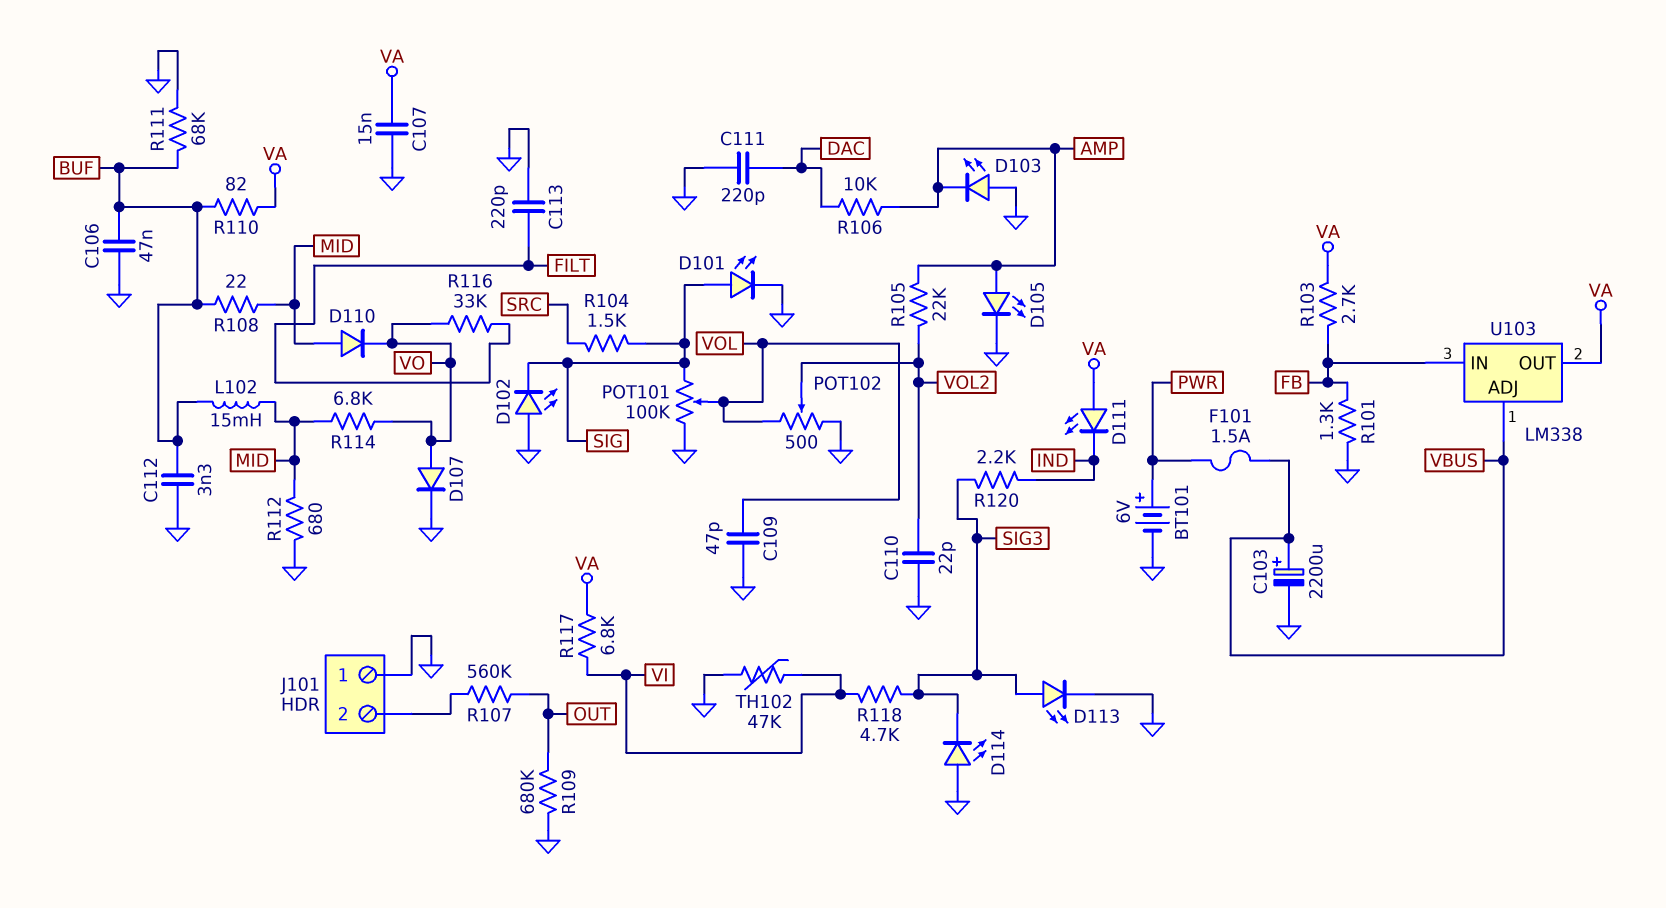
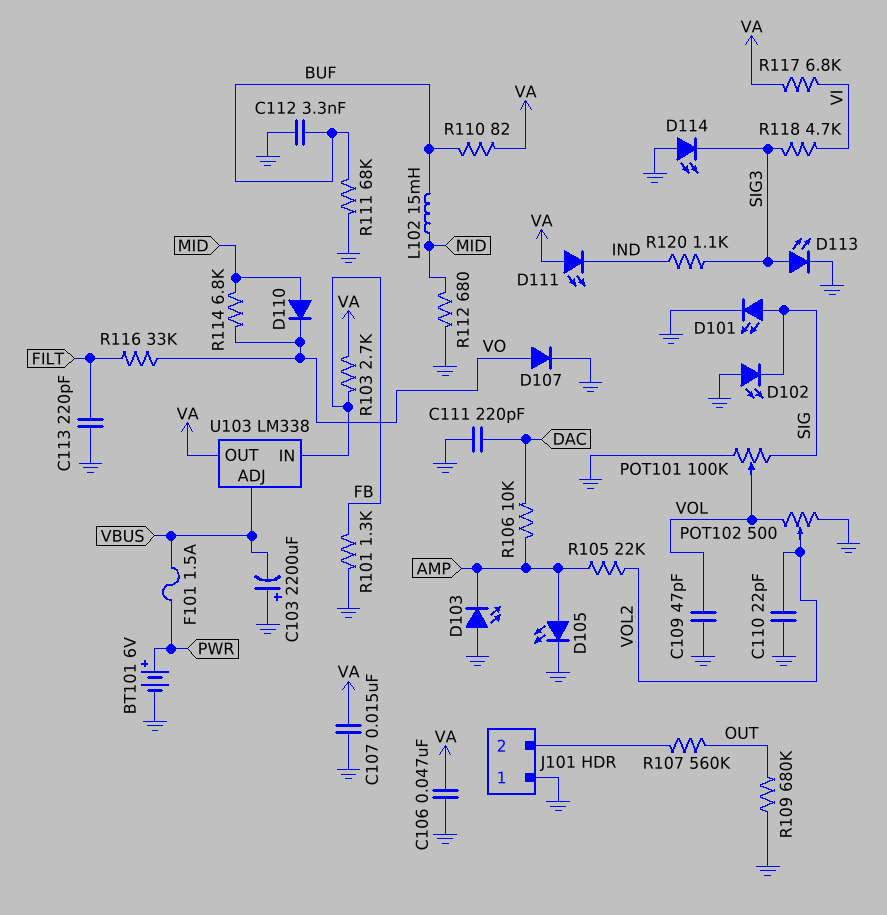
C103: 2200uF (plus VBUS, minus GND) -> 2200uF (plus GND, minus VBUS)
C106: 47nF (BUF, GND) -> 47nF (GND, VA)
R104: 1.5k (SIG, SRC) -> none
R108: 22 (BUF, MID) -> none
R120: 2.2k (IND, SIG3) -> 1.1k (IND, SIG3)
TH102: 47k (GND, VI) -> none

